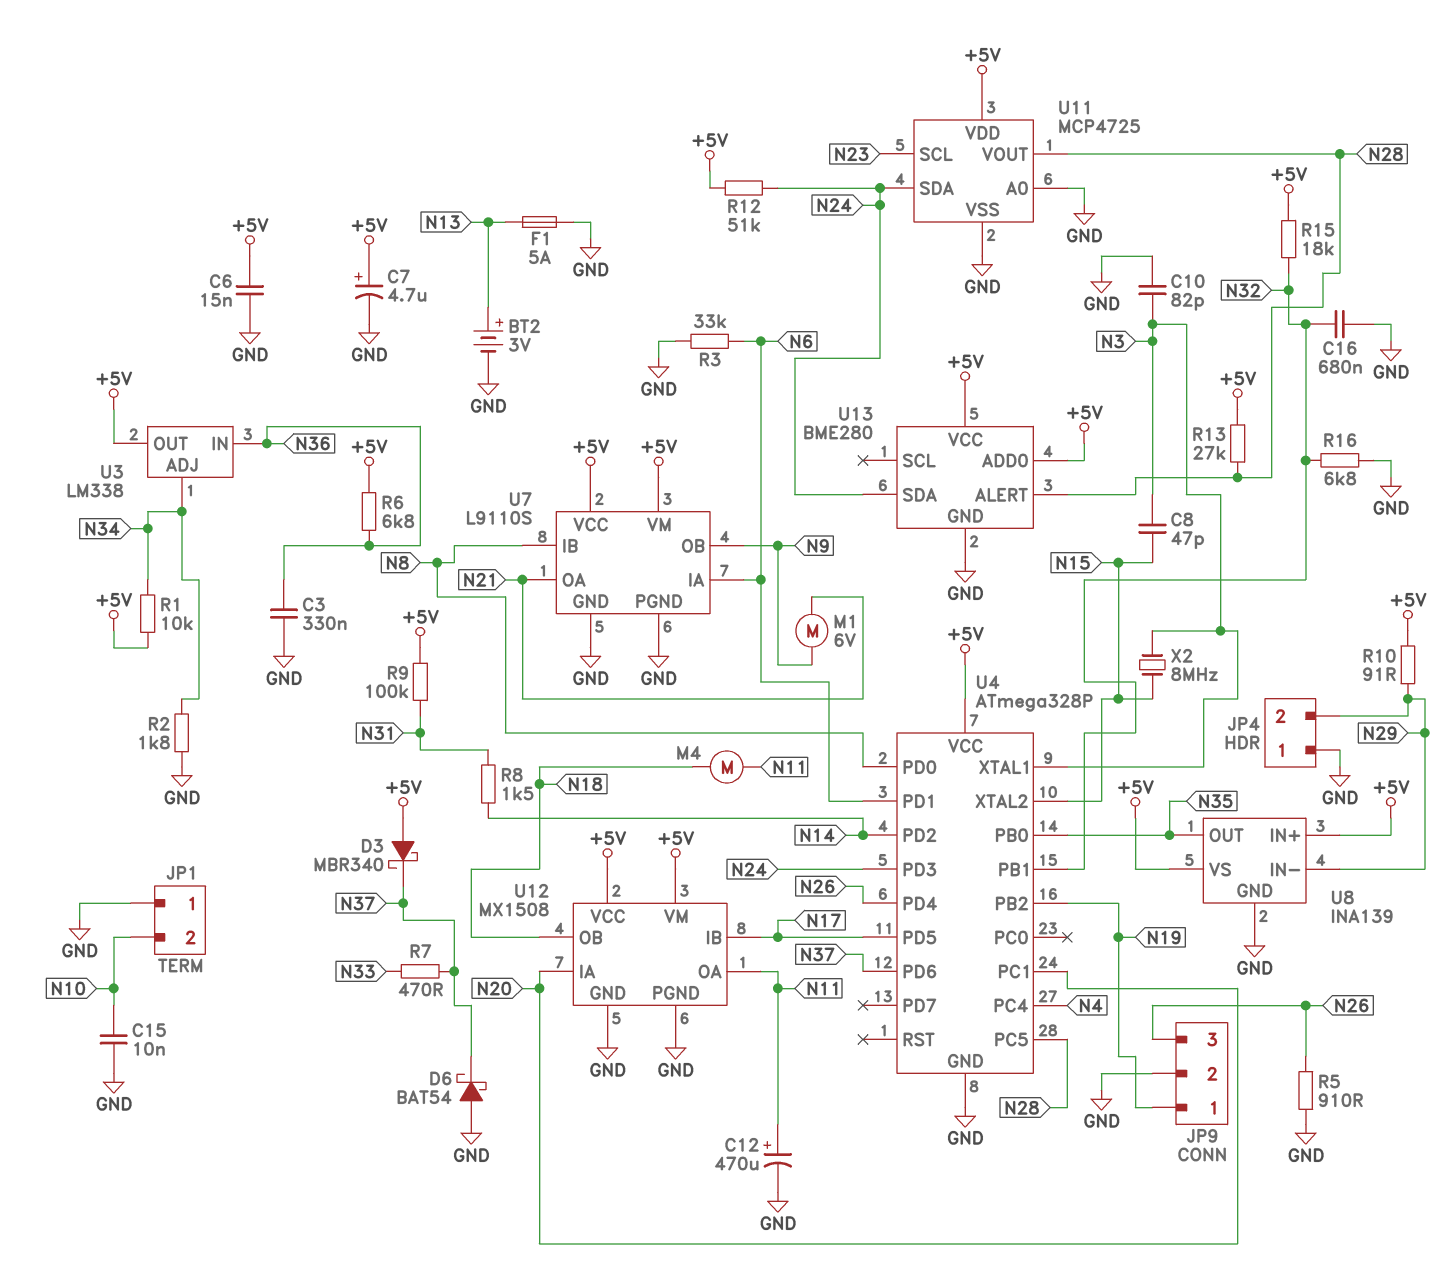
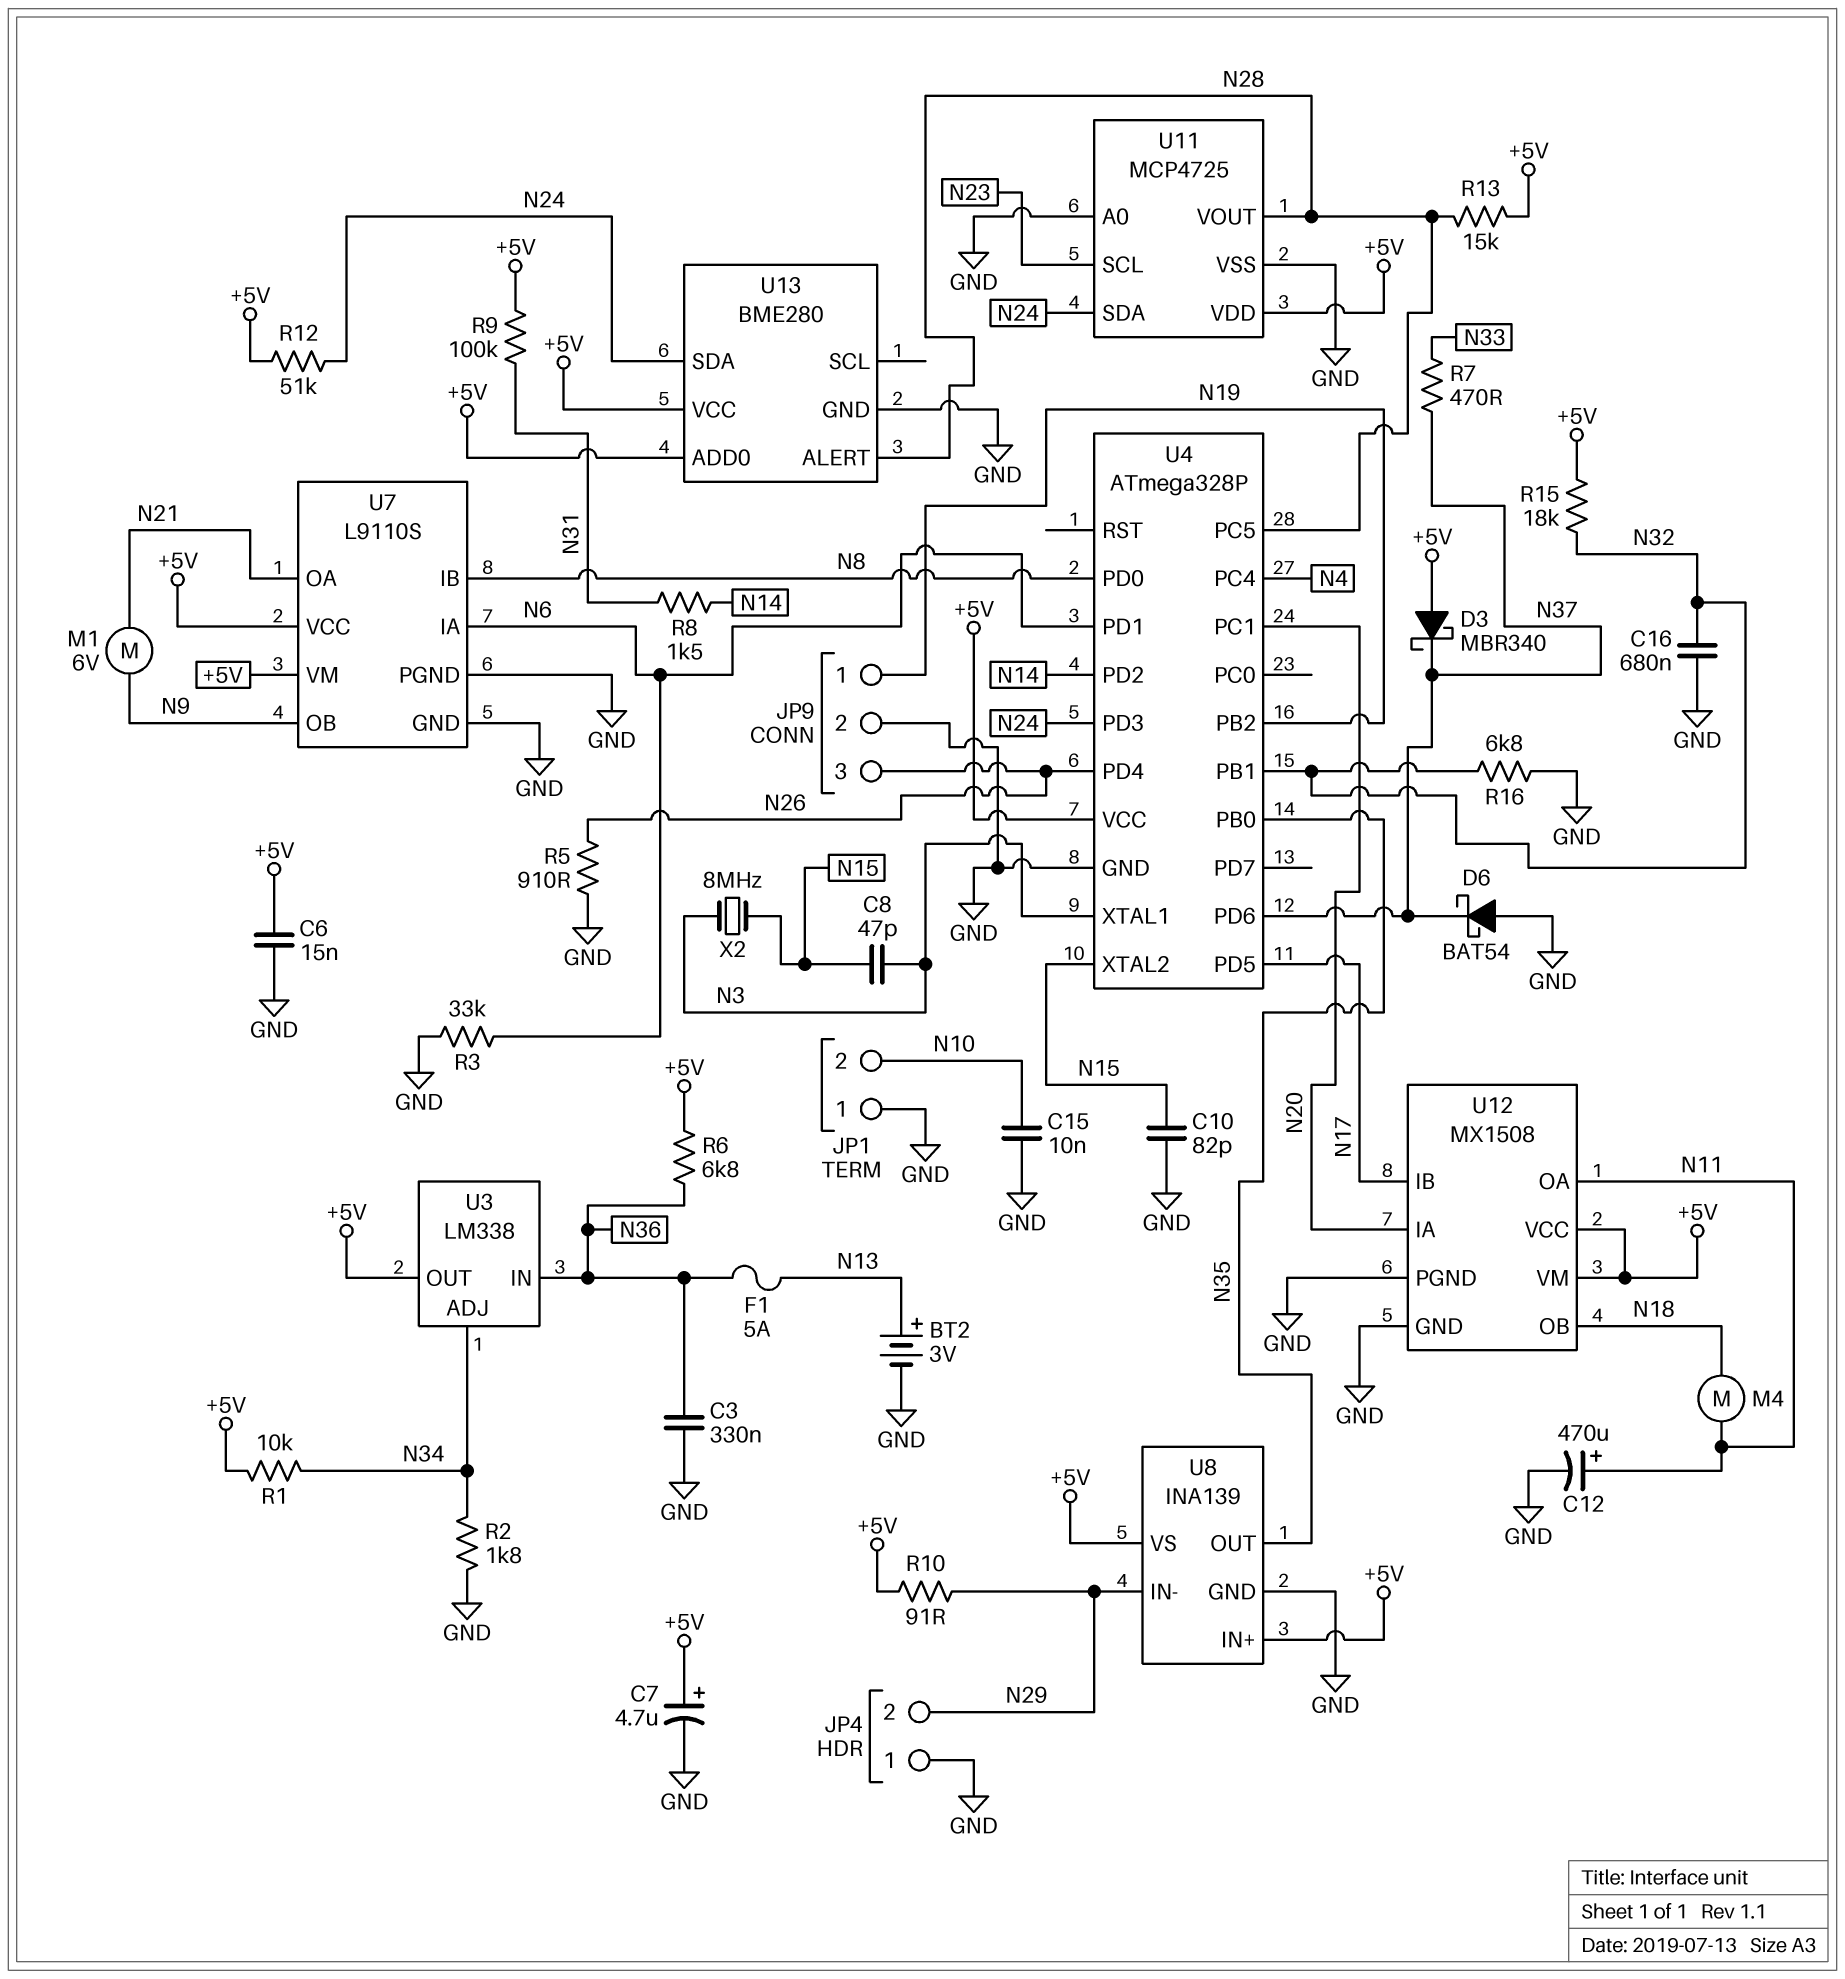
C10: 82pF (GND, N3) -> 82pF (GND, N15)
F1: 5A (GND, N13) -> 5A (N13, N36)
R13: 27k (+5V, N28) -> 15k (+5V, N28)

